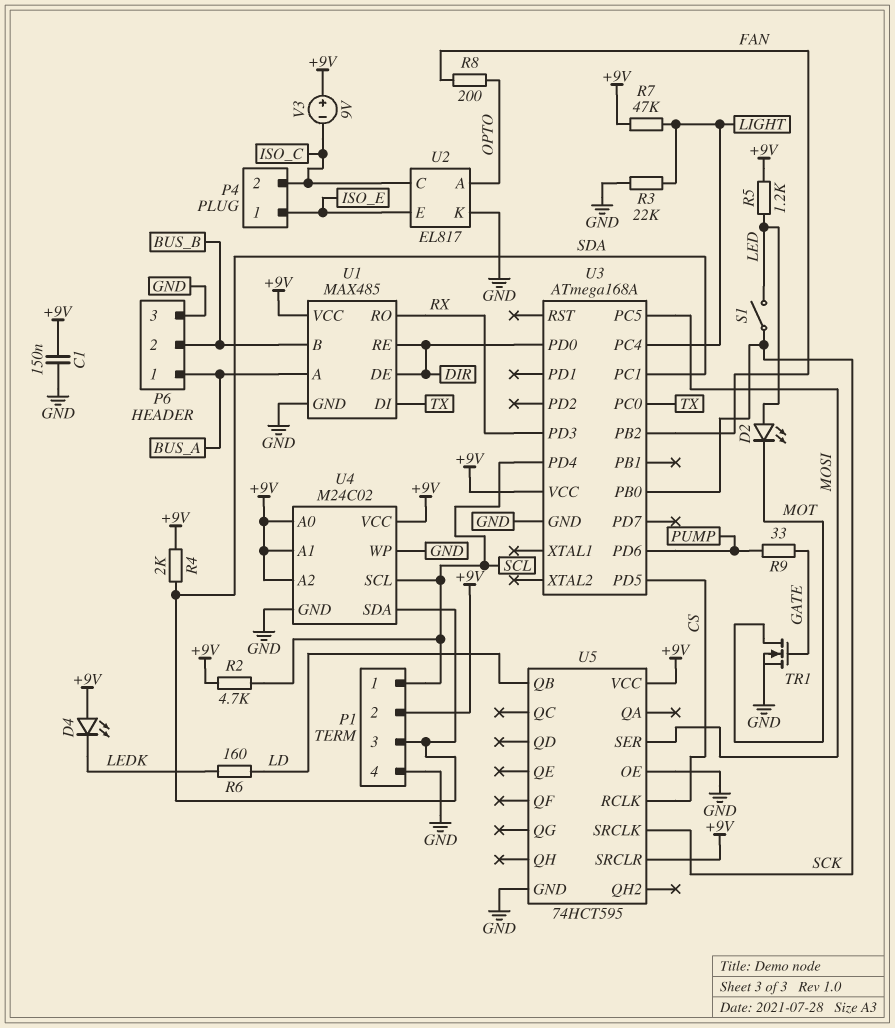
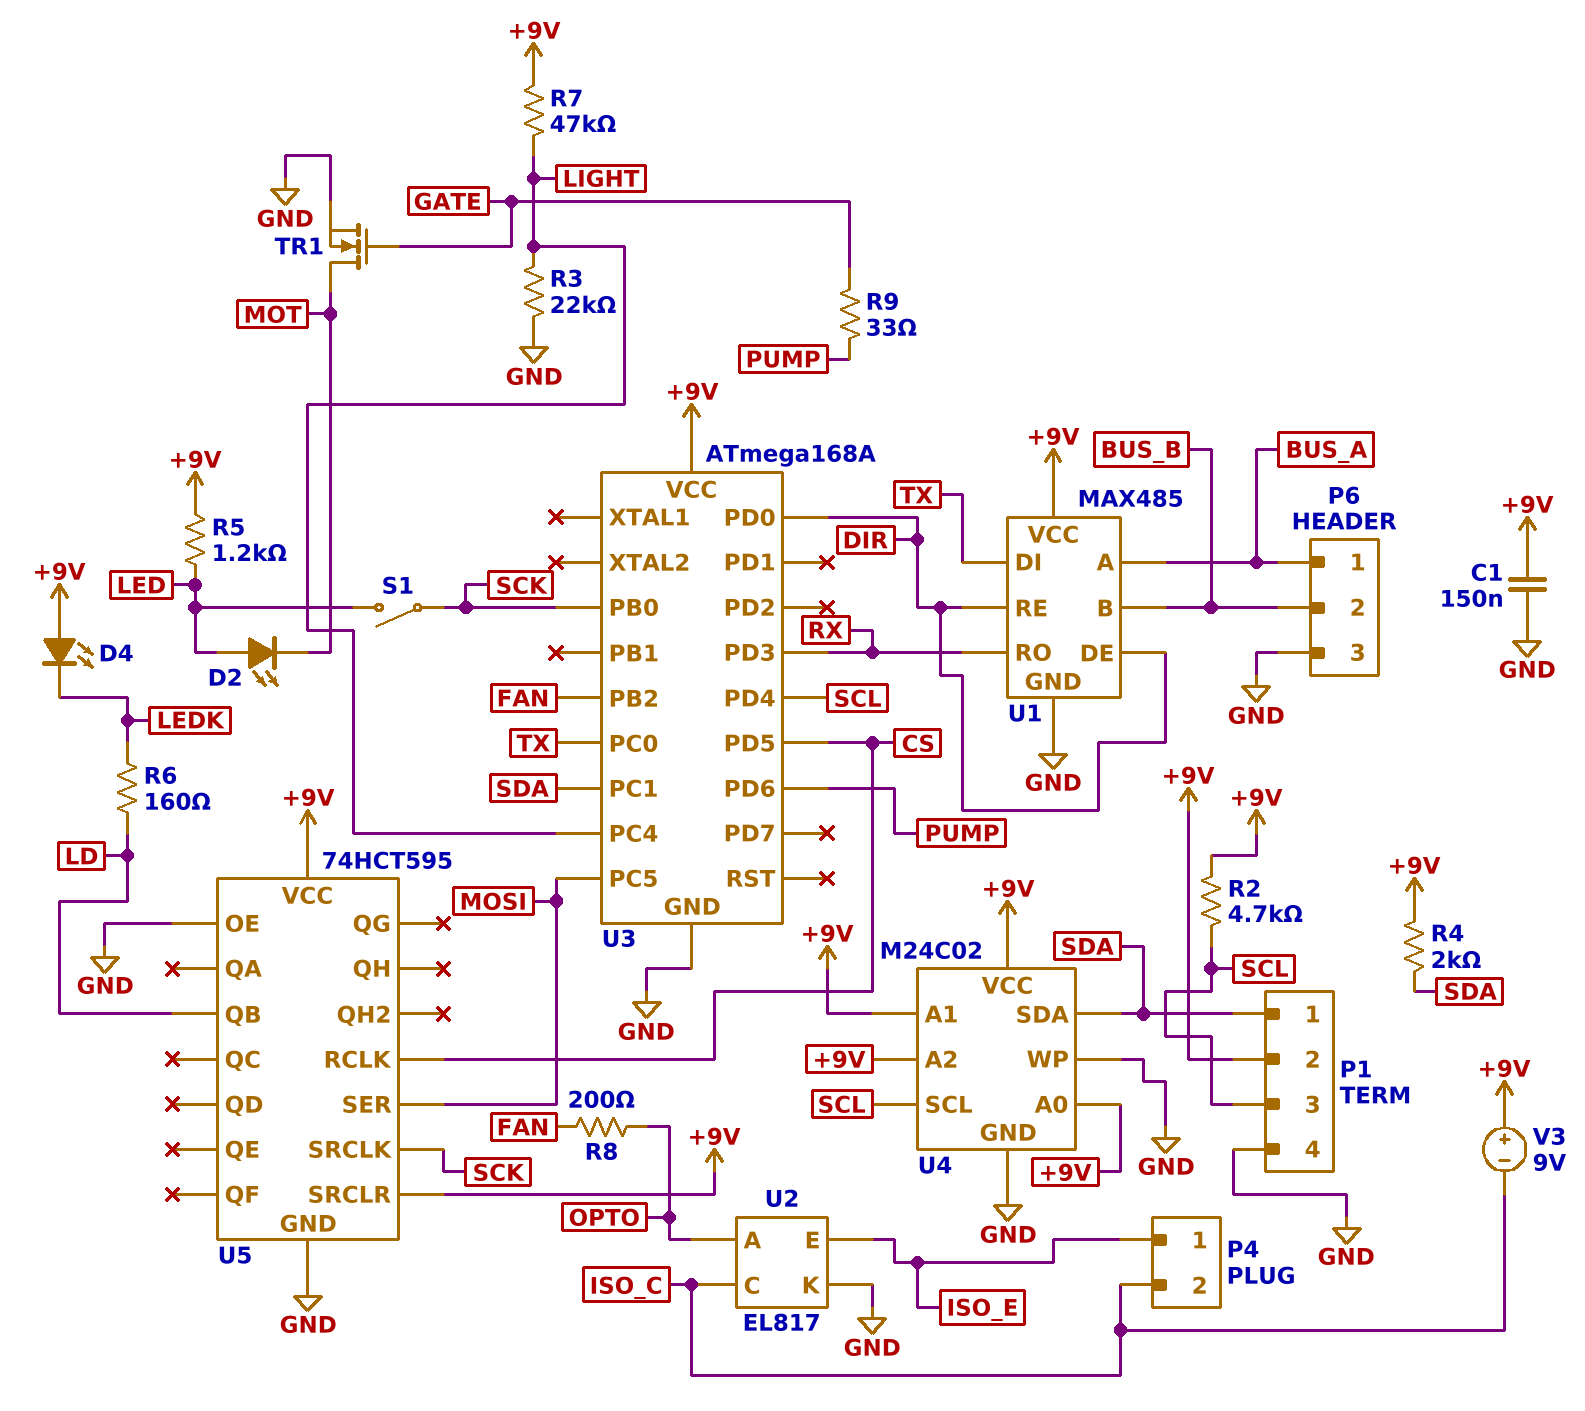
P1 pin 1: SCL -> SDA
P1 pin 3: SDA -> SCL

